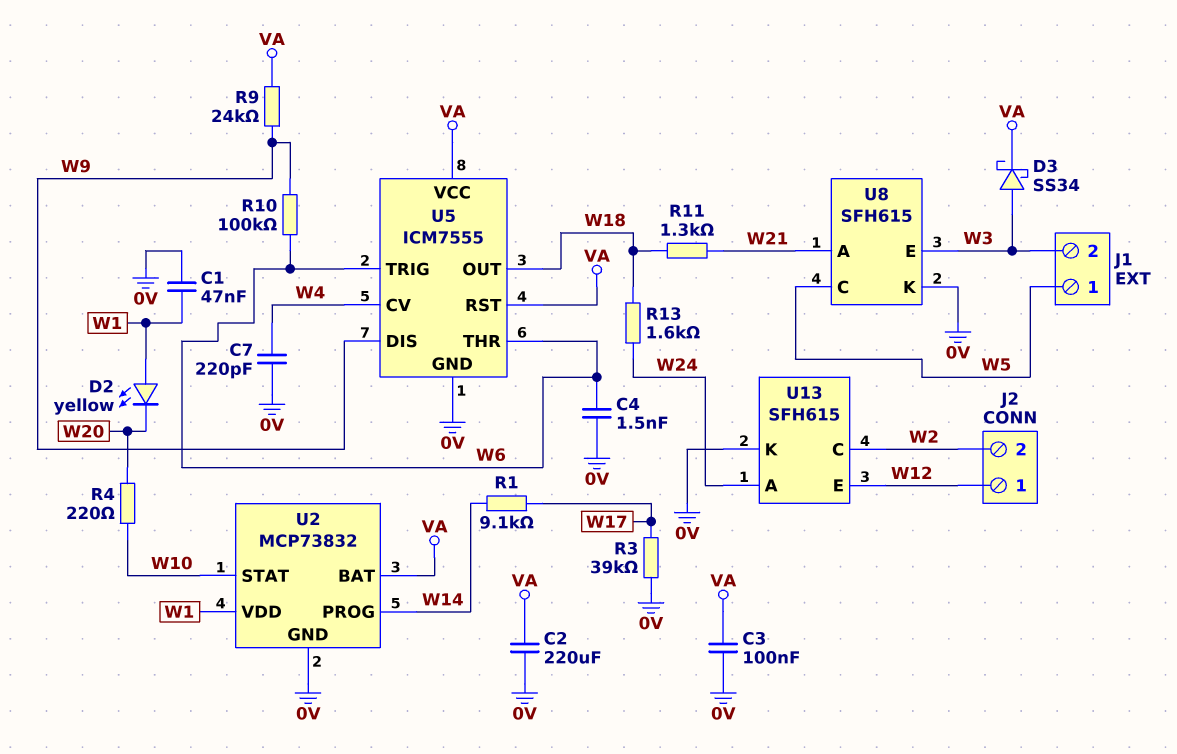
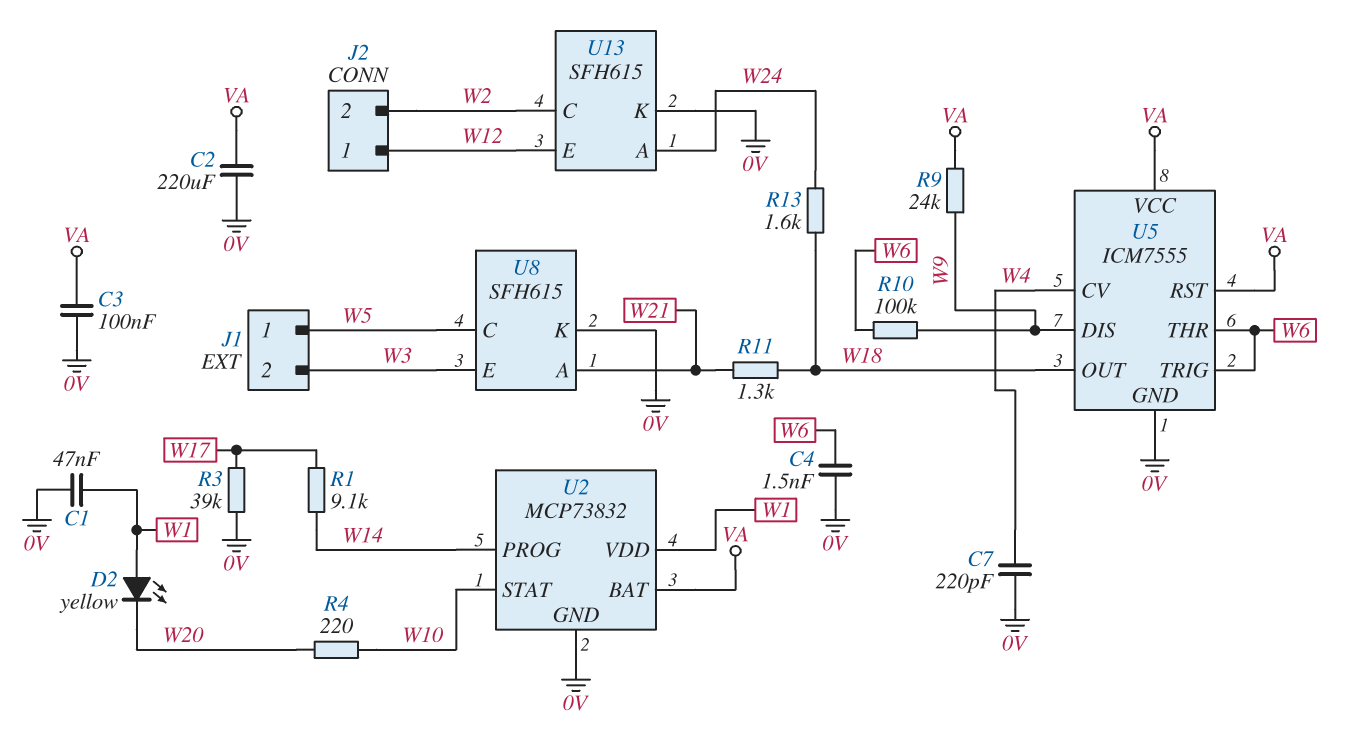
D3: schottky SS34 (A W3, K VA) -> none

